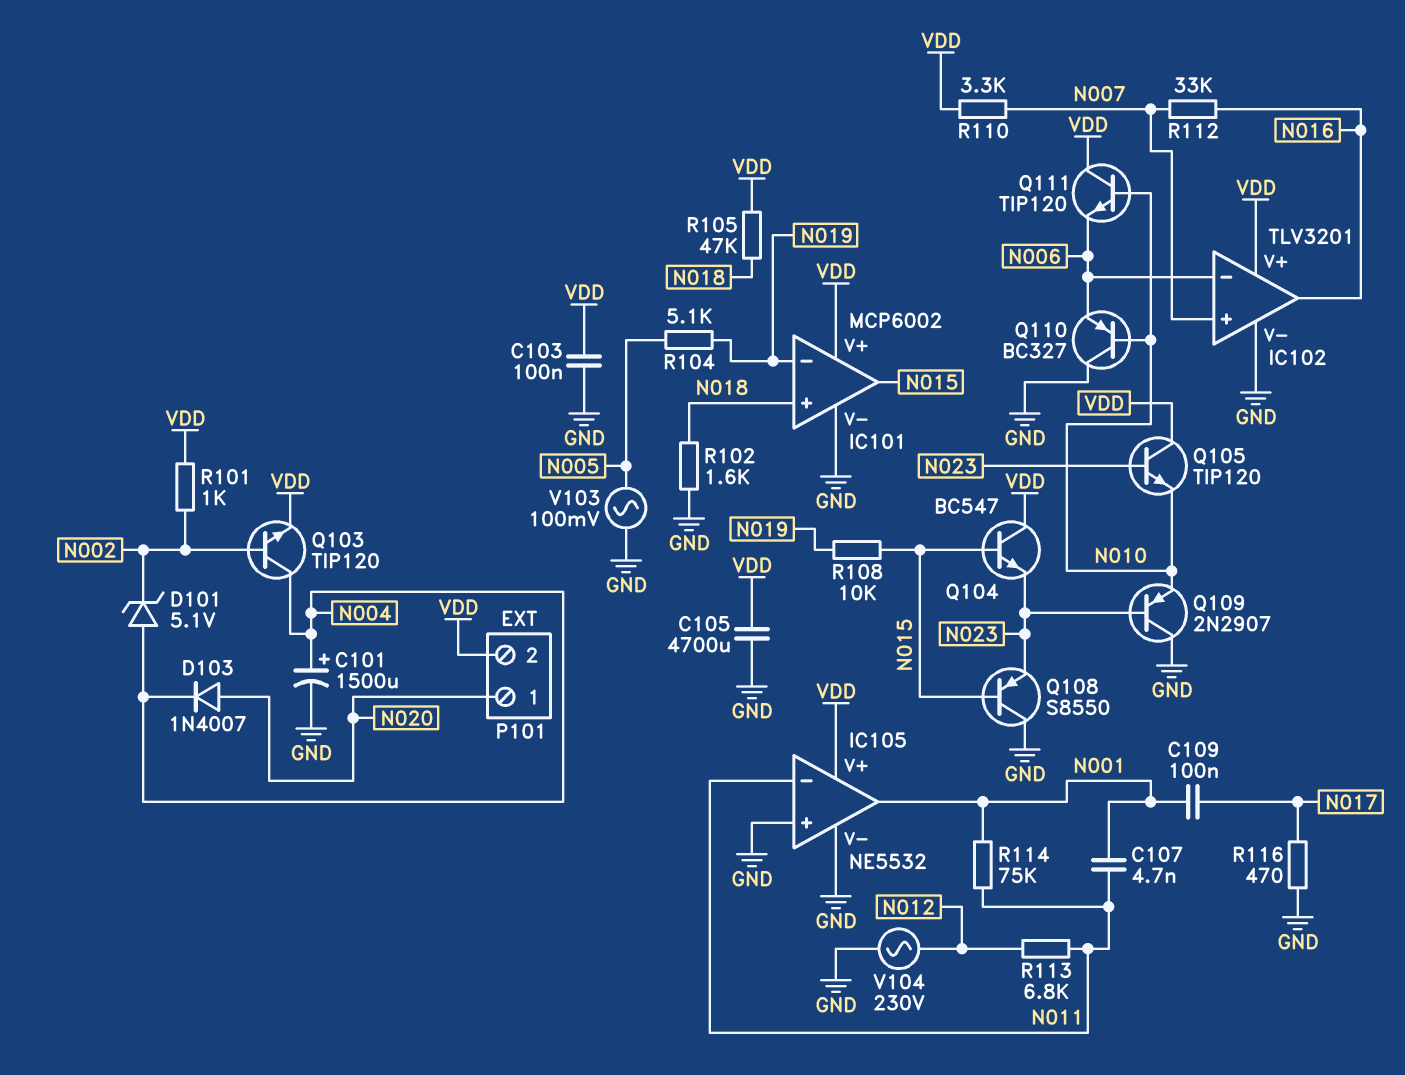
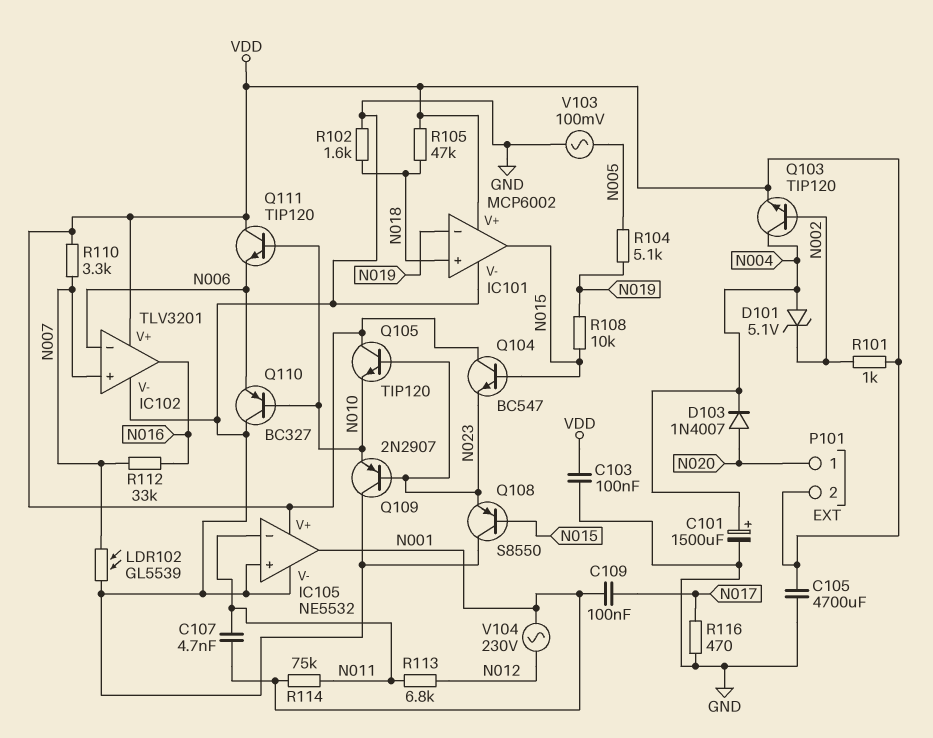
LDR102: none -> GL5539 (GND, N007)
V104: AC 230V (GND, N012) -> AC 230V (N001, N012)

